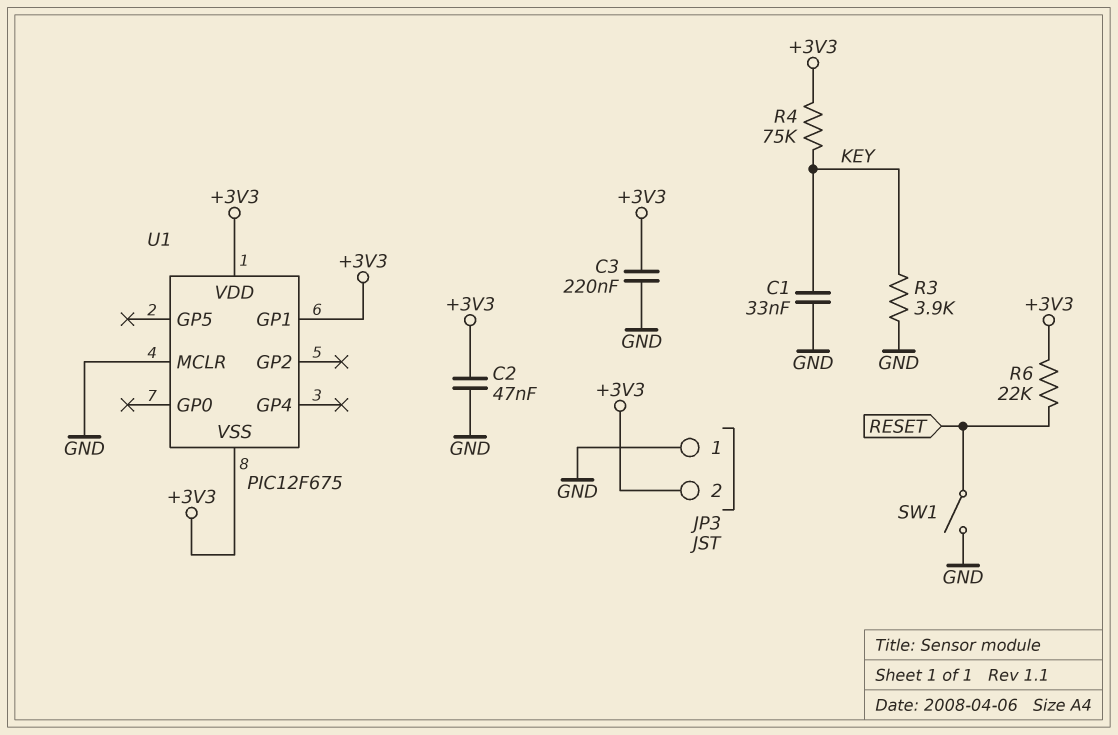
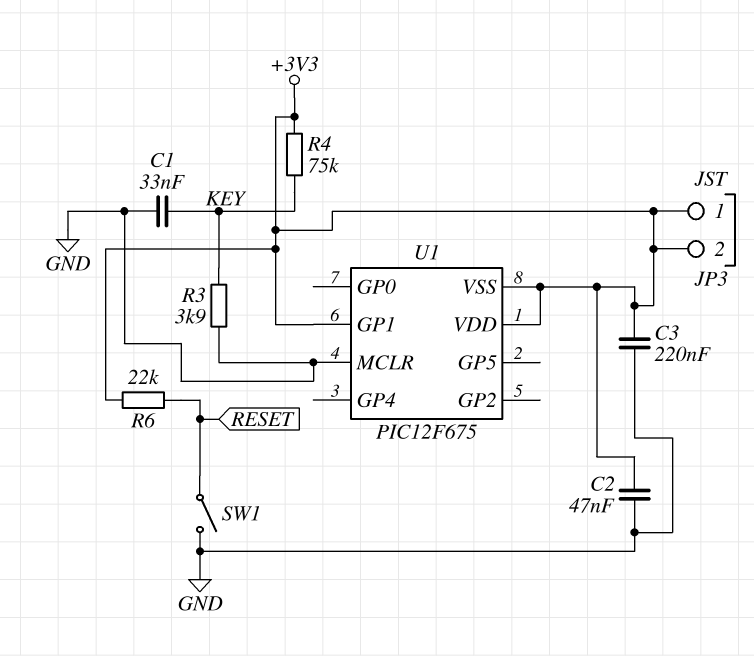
JP3 pin 1: GND -> +3V3

